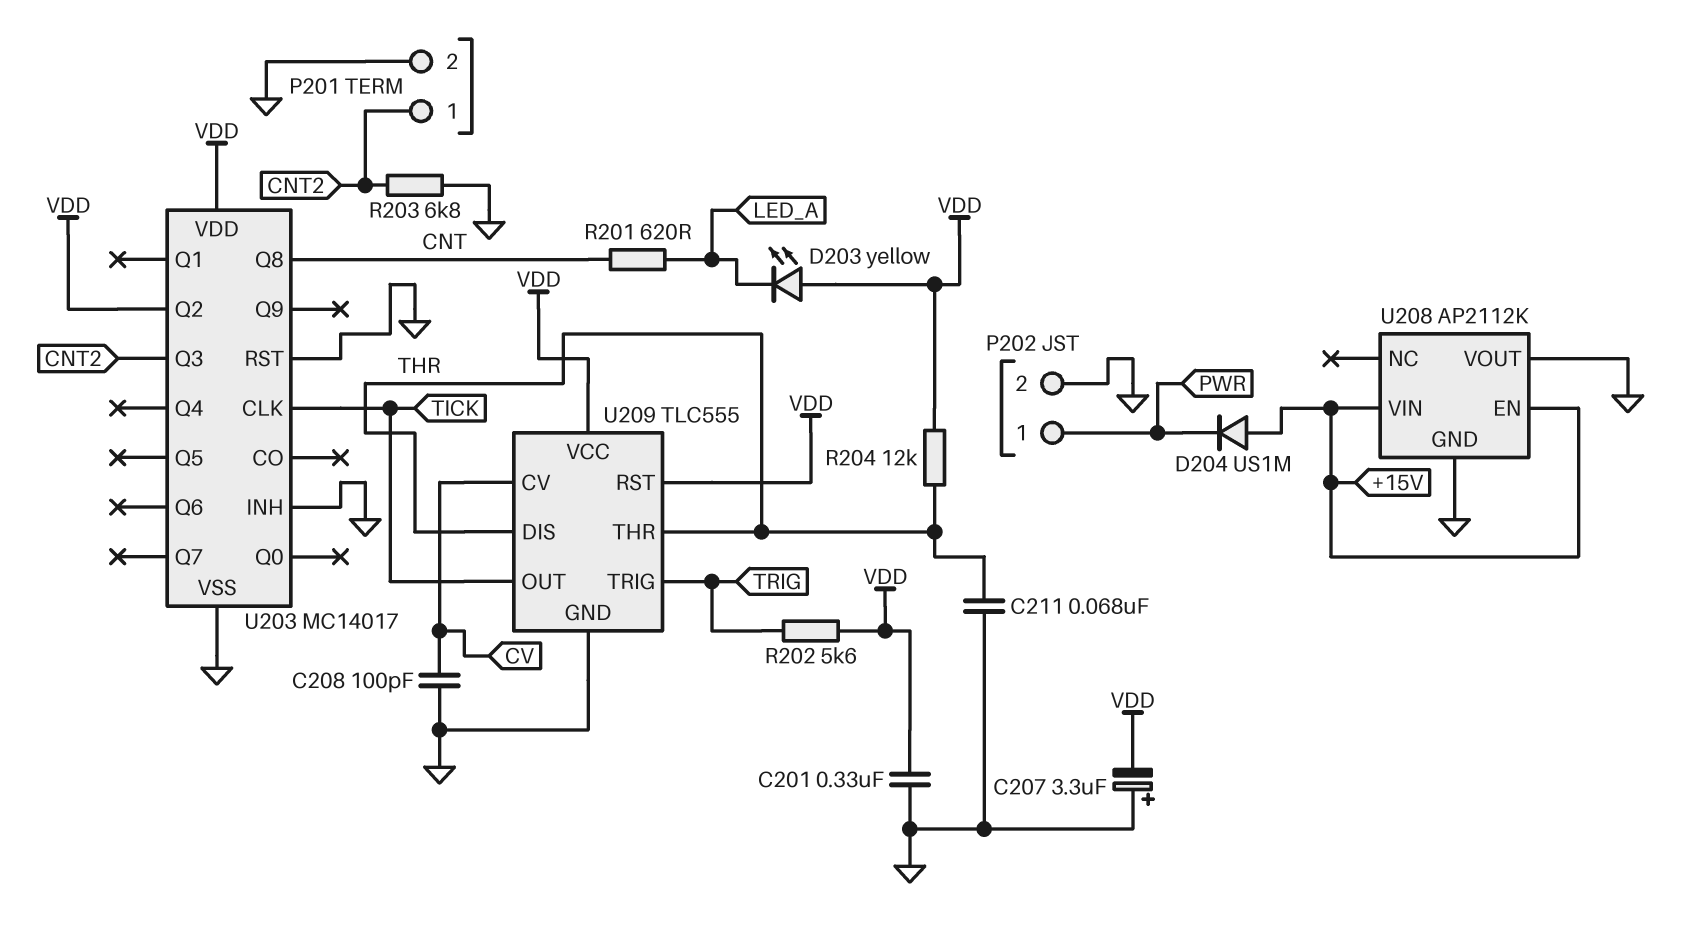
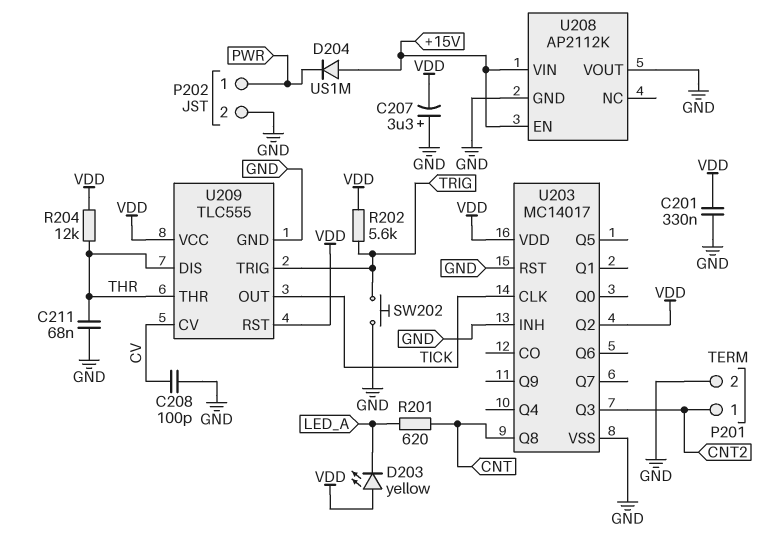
R203: 6.8k (CNT2, GND) -> none
SW202: none -> button (GND, TRIG)

